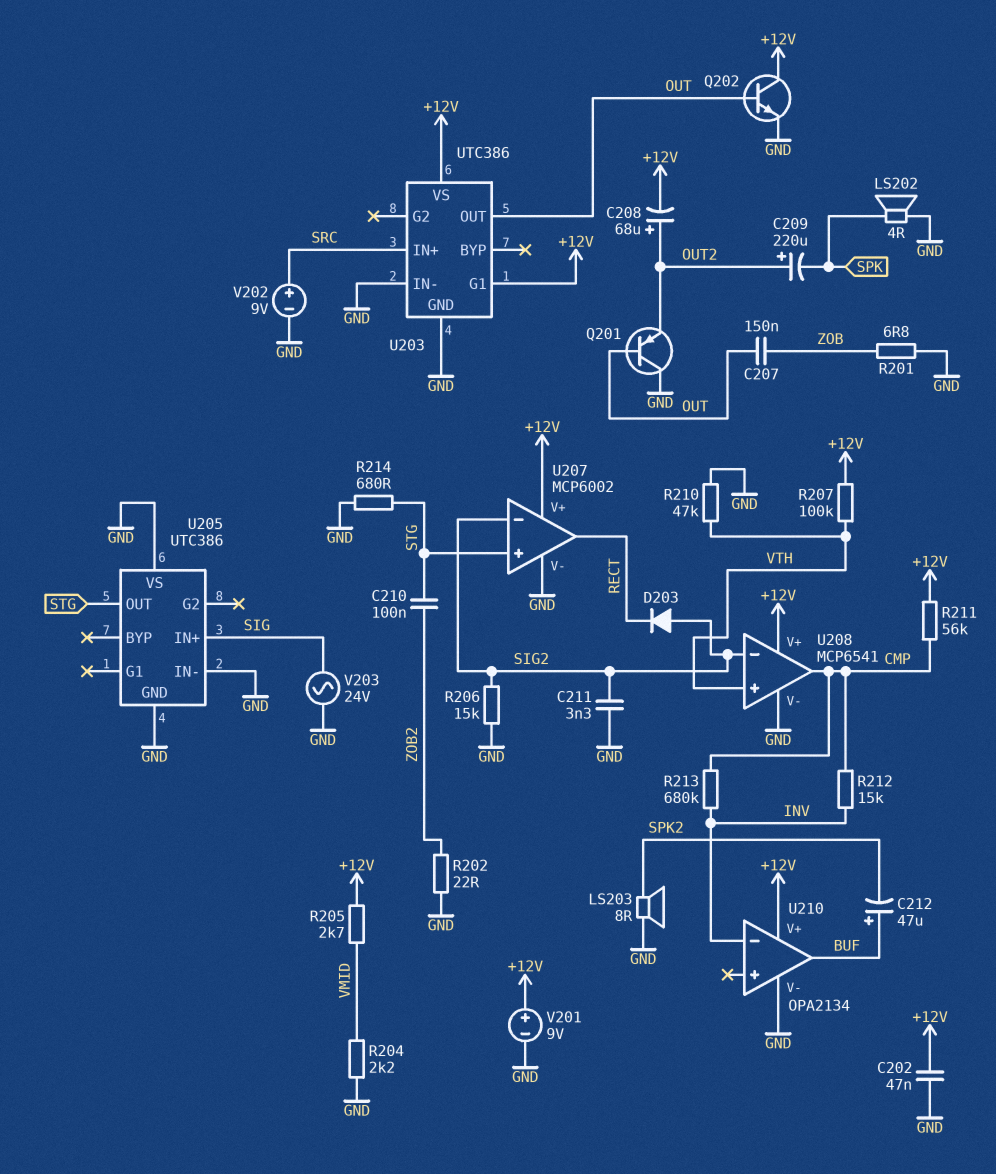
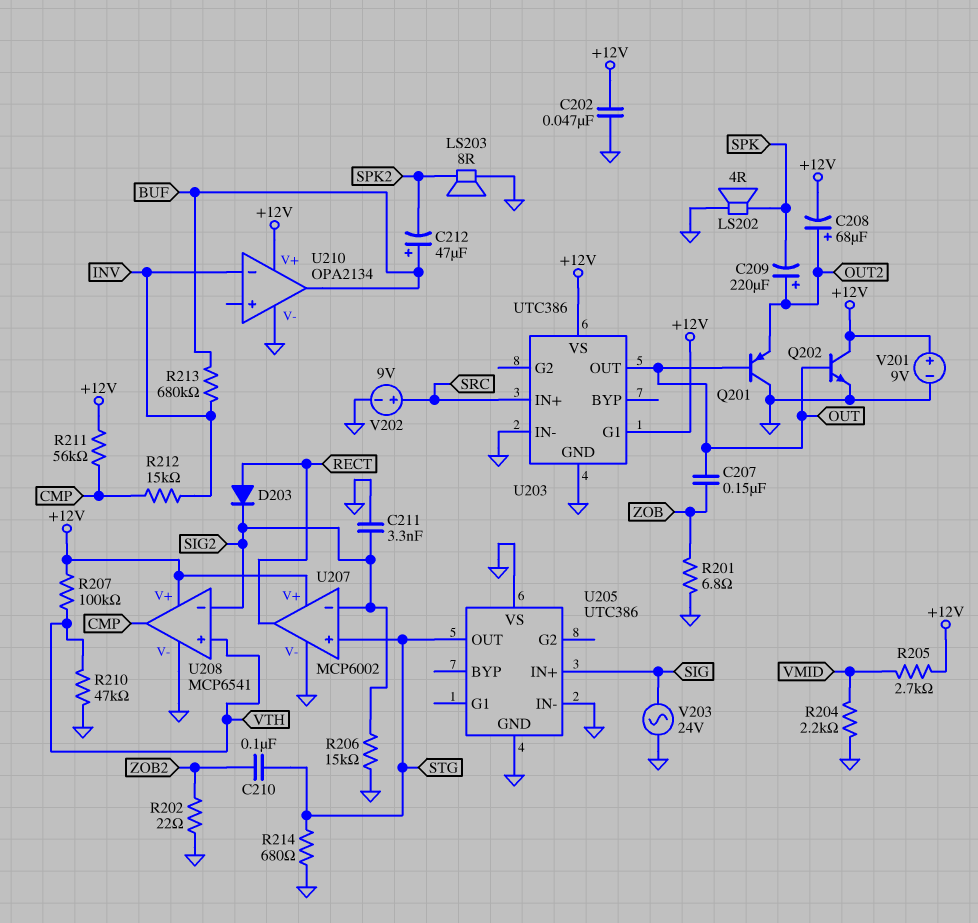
D203: diode (A SIG2, K RECT) -> diode (A RECT, K SIG2)
R213: 680k (CMP, INV) -> 680k (BUF, INV)

